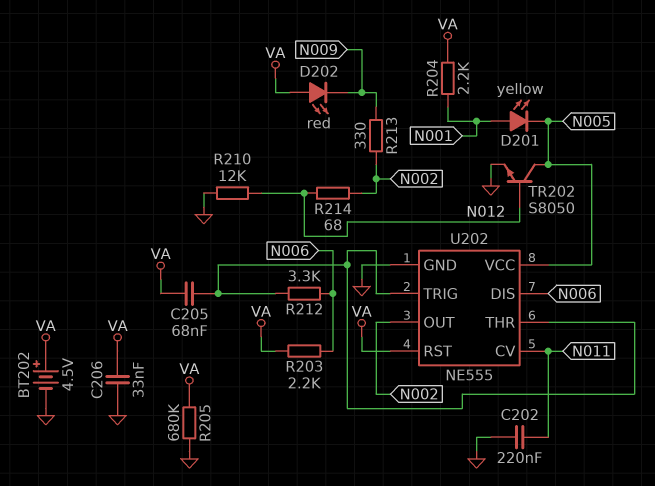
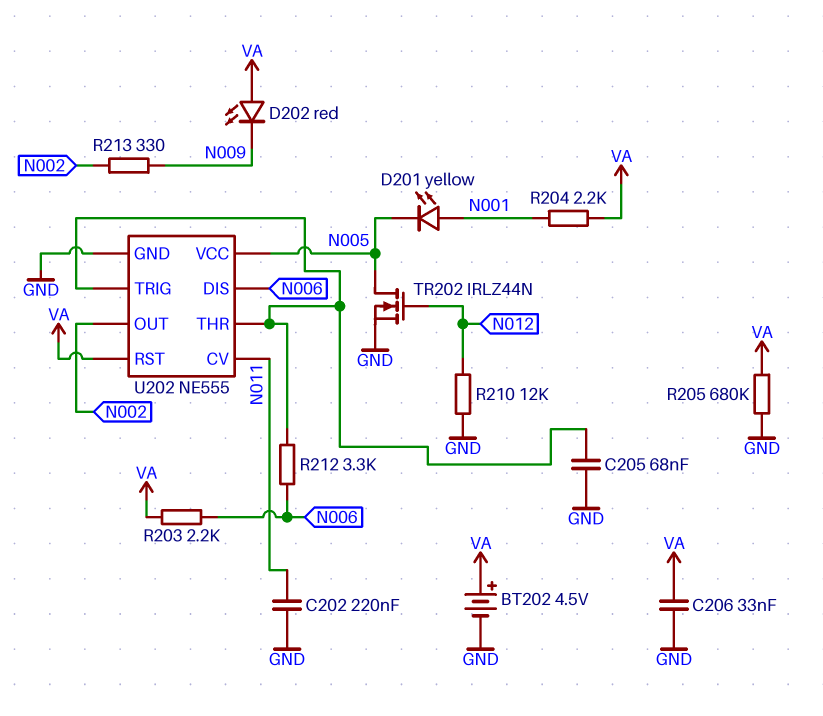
C205: 68nF (U202/THR, VA) -> 68nF (GND, U202/THR)
R214: 68 (N002, N012) -> none
TR202: NPN S8050 (B N012, C N005, E GND) -> NMOS IRLZ44N (G N012, D N005, S GND)

